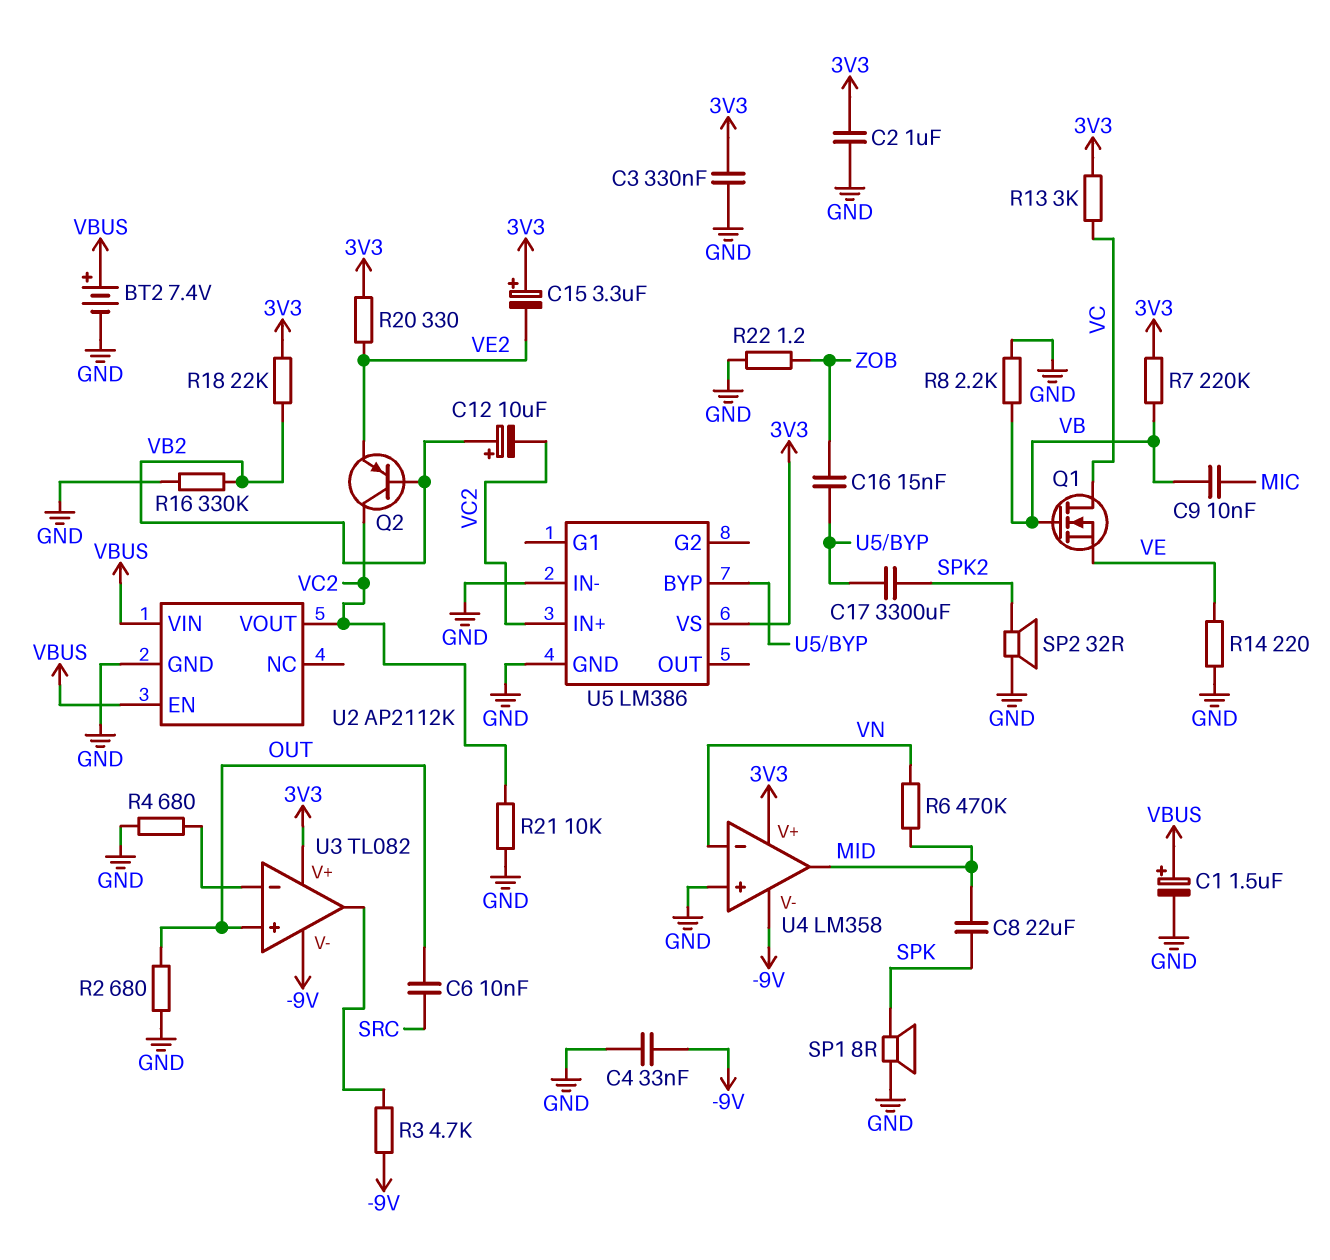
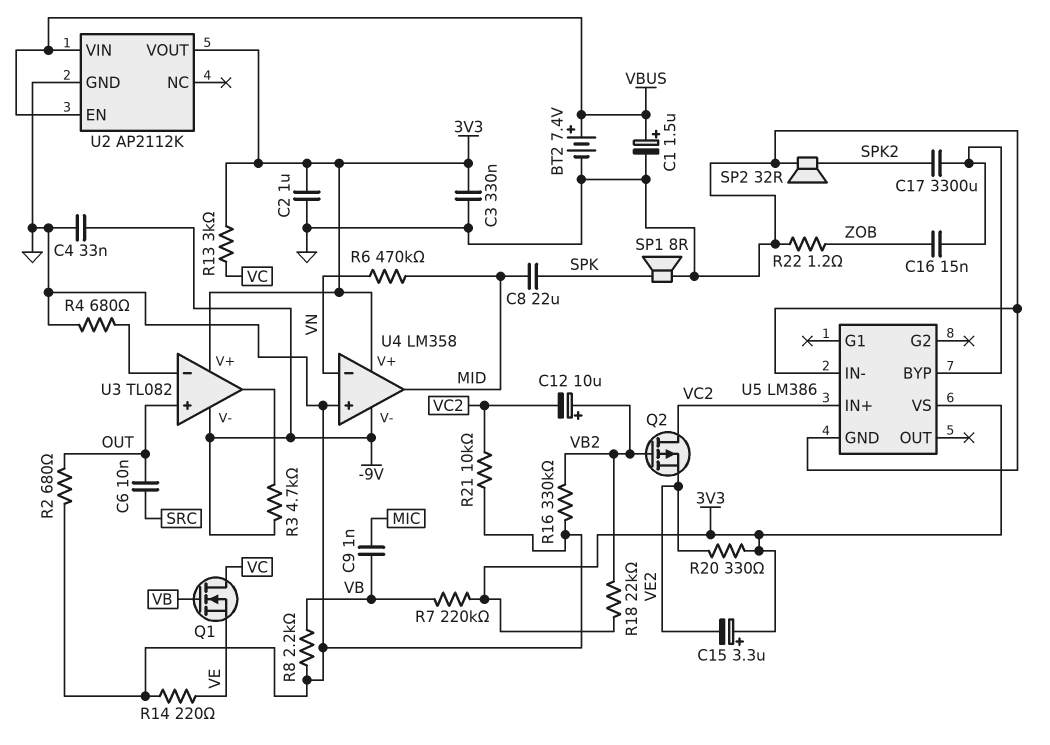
C9: 10nF (MIC, VB) -> 1nF (MIC, VB)
Q2: PNP (B VB2, C VC2, E VE2) -> PMOS (G VB2, D VC2, S VE2)
U2 pin VOUT: VC2 -> 3V3

